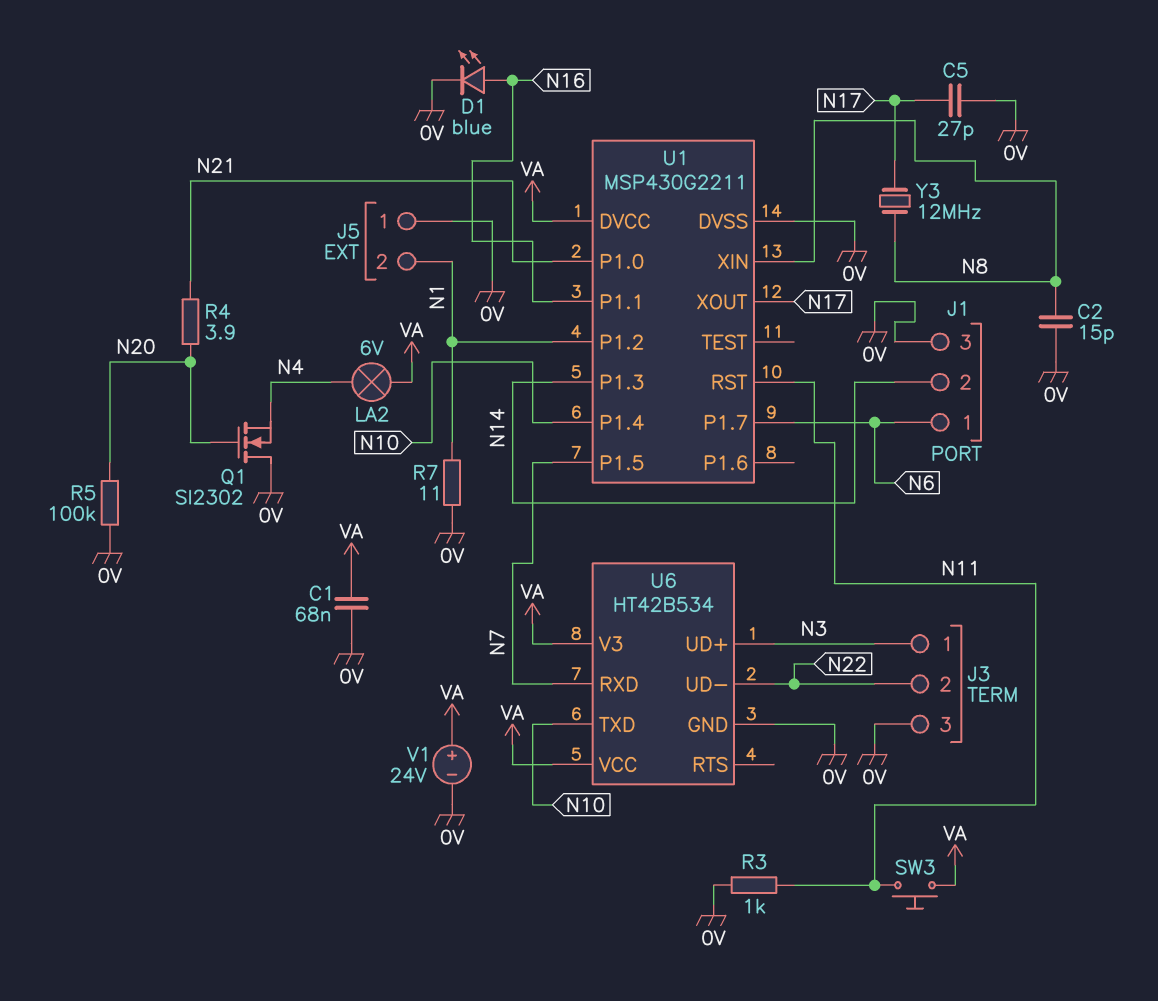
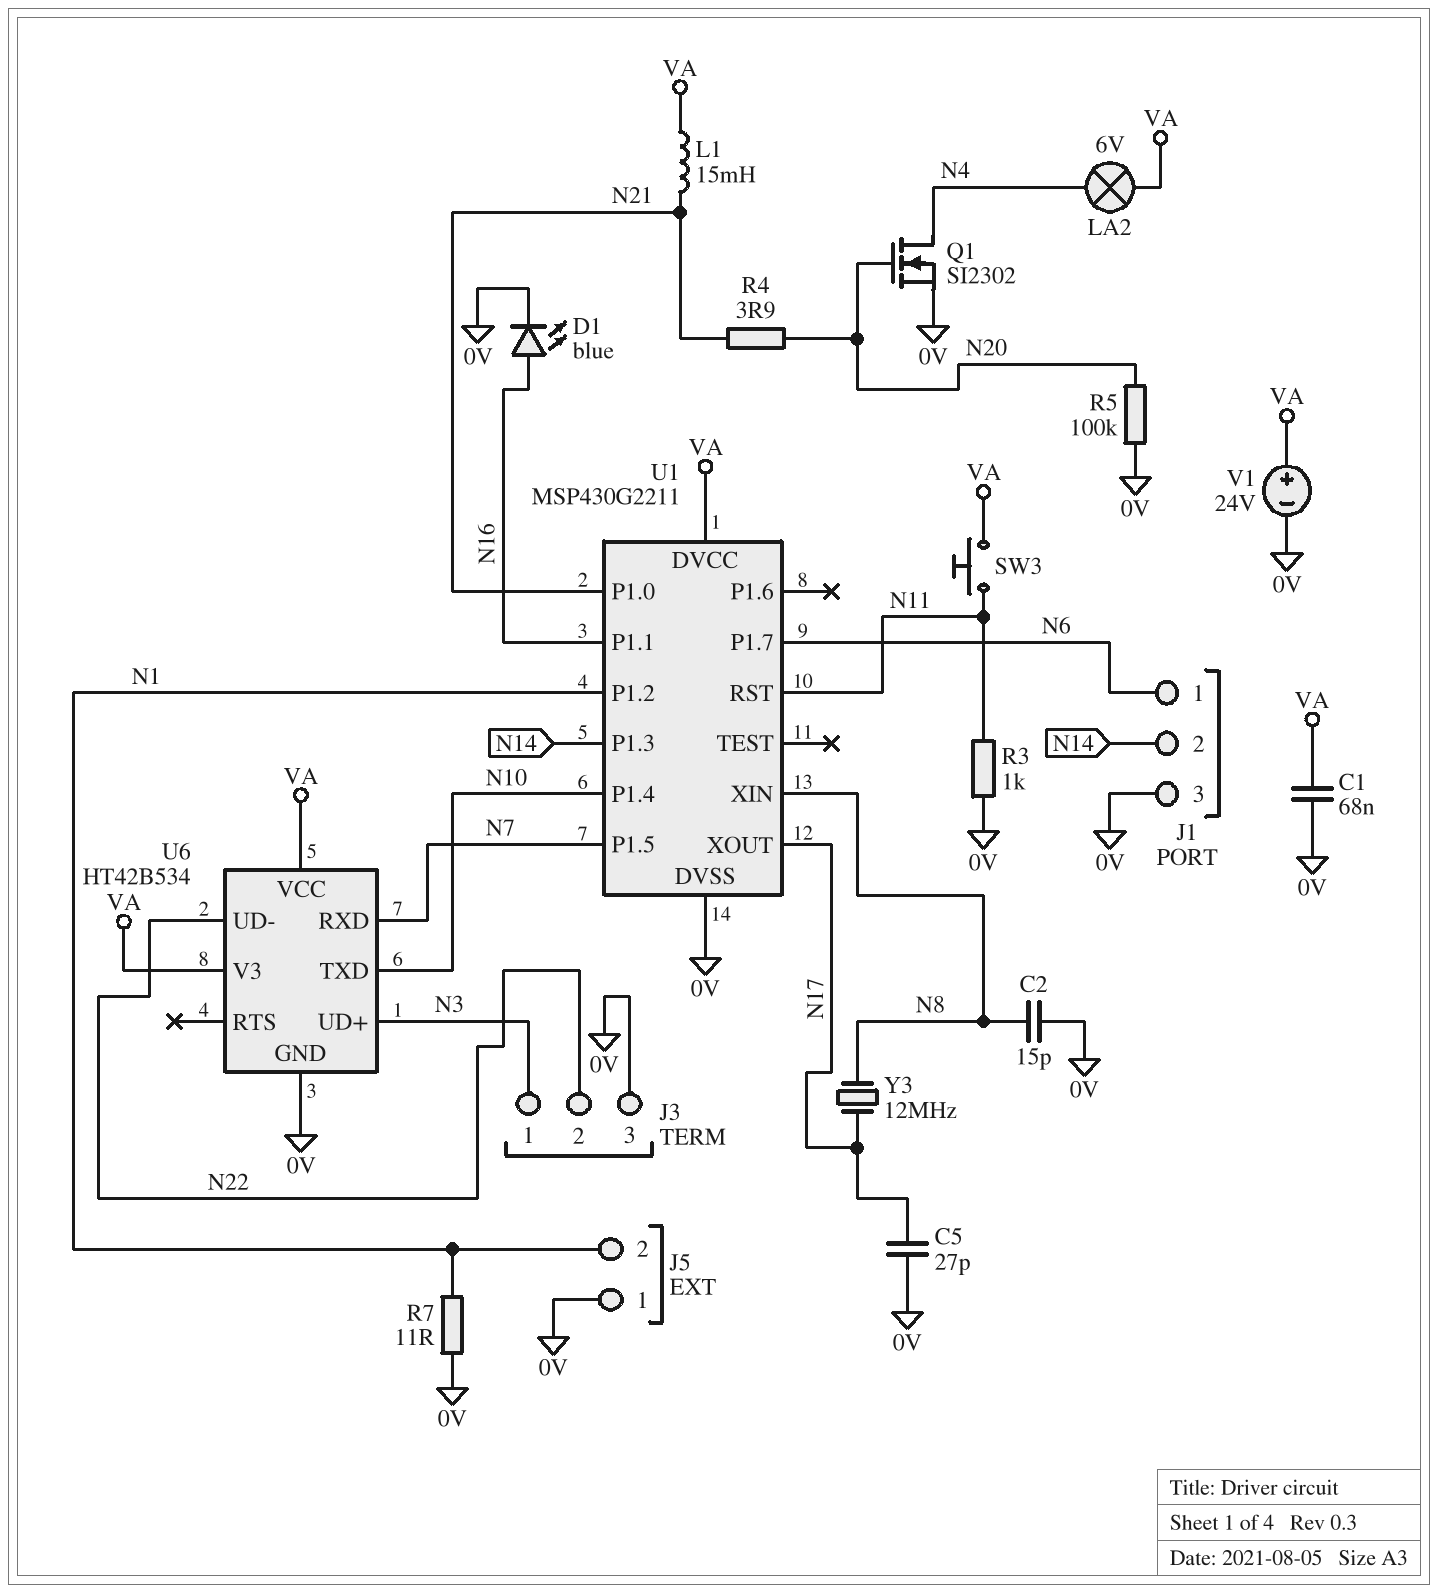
L1: none -> 15mH (N21, VA)
Q1: NMOS SI2302 (G N20, D 0V, S N4) -> NMOS SI2302 (G N20, D N4, S 0V)

